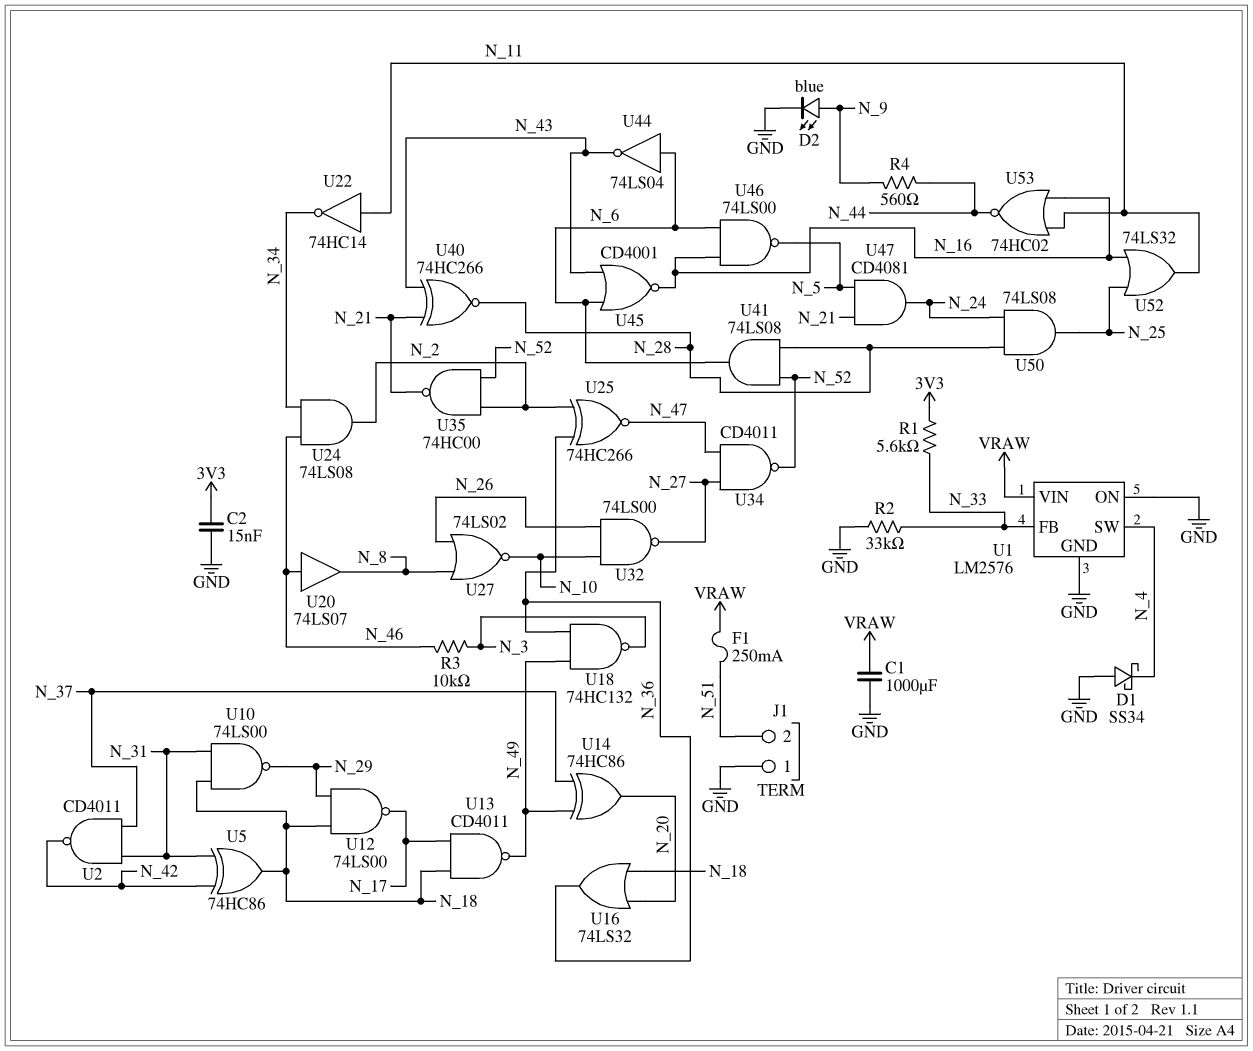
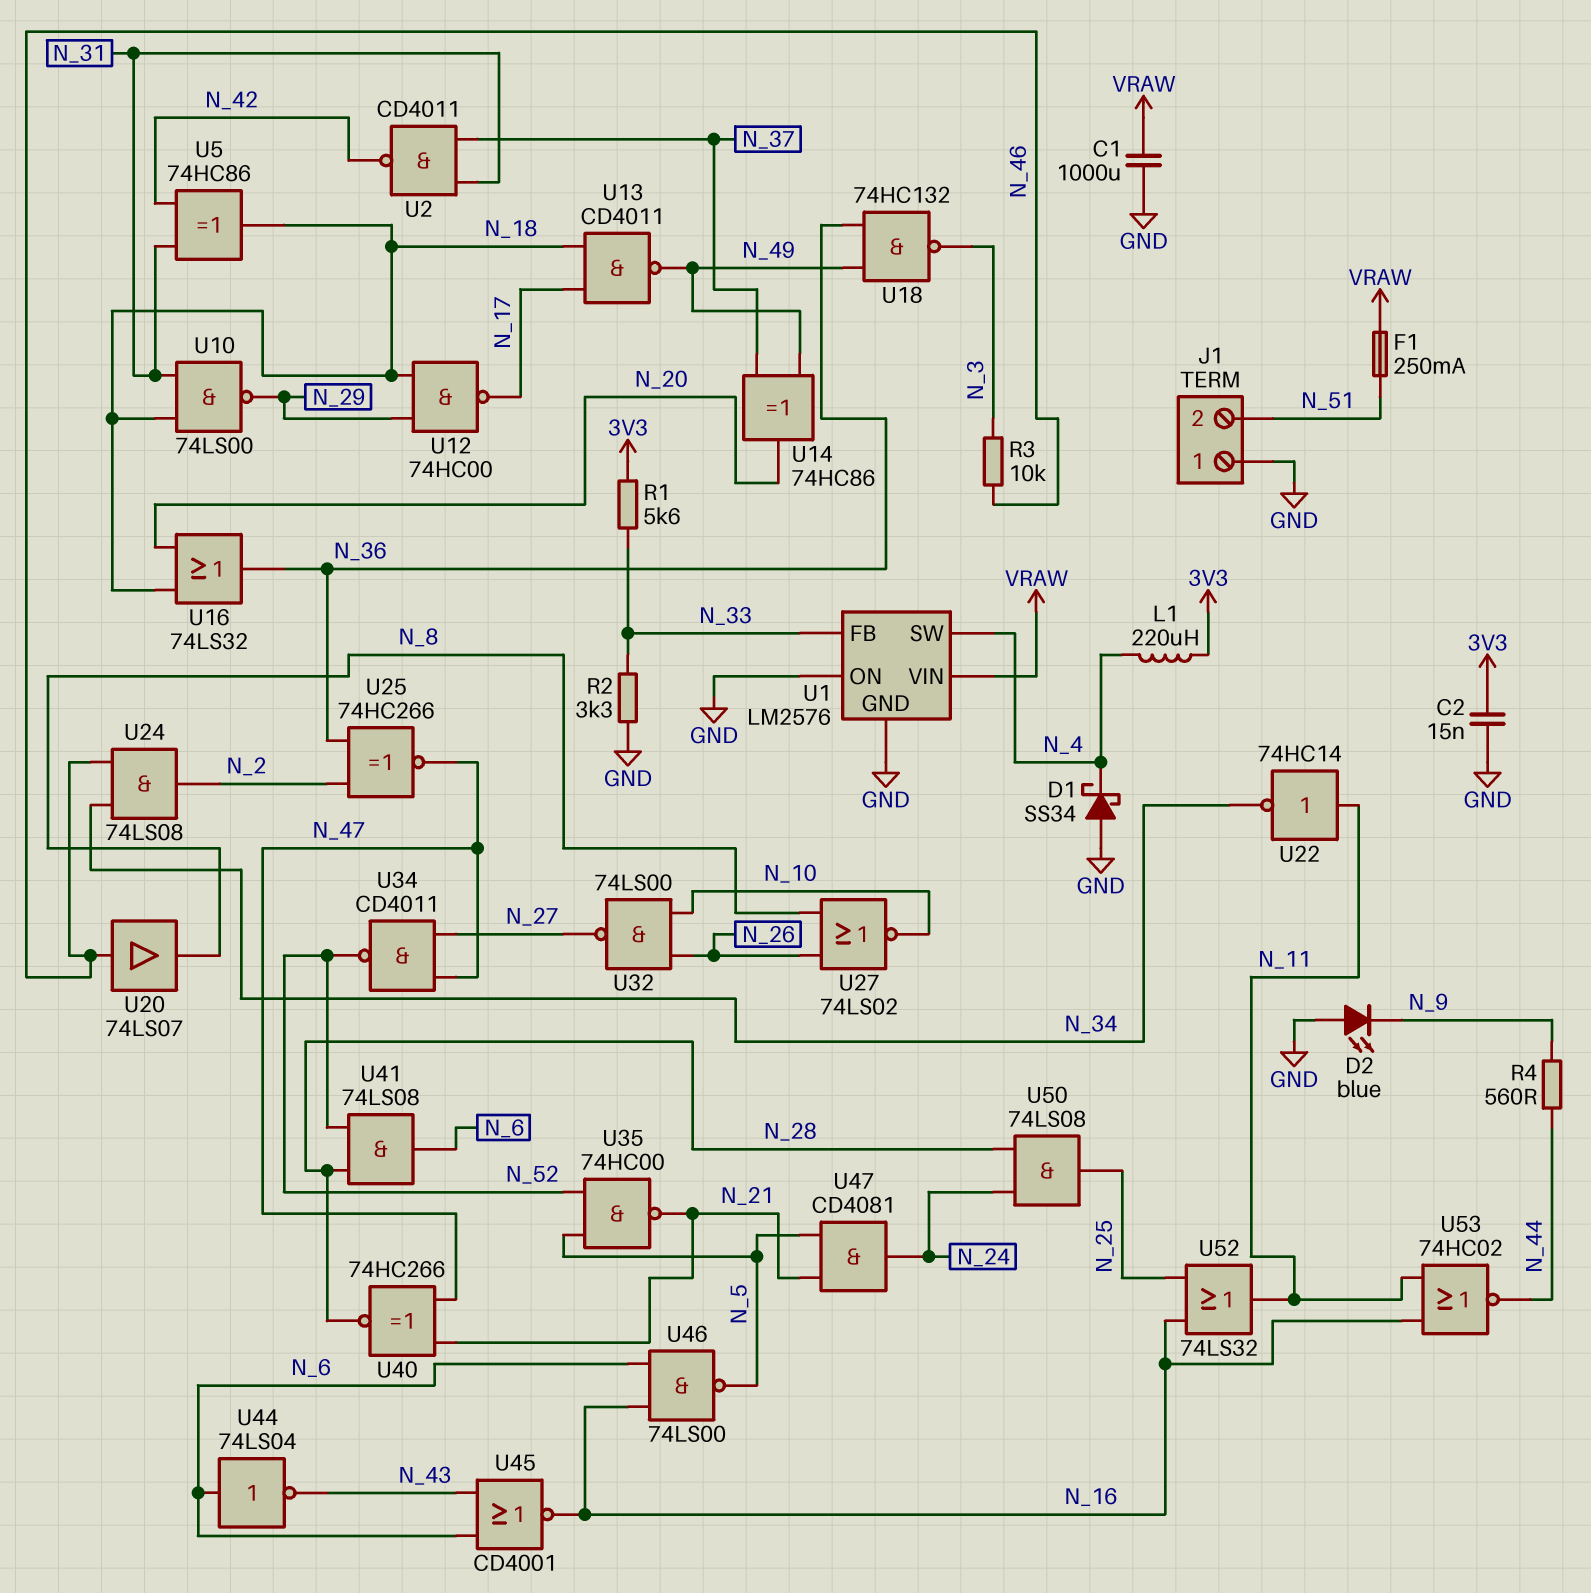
D2: LED blue (A N_9, K GND) -> LED blue (A GND, K N_9)
L1: none -> 220uH (3V3, N_4)
R2: 33k (GND, N_33) -> 3.3k (GND, N_33)
U12: NAND 74LS00 (in N_18, in N_29, out N_17) -> NAND 74HC00 (in N_18, in N_29, out N_17)
U35: NAND 74HC00 (in N_2, in N_52, out N_21) -> NAND 74HC00 (in N_5, in N_52, out N_21)
U40: XNOR 74HC266 (in N_21, in N_43, out N_28) -> XNOR 74HC266 (in N_21, in N_47, out N_28)

